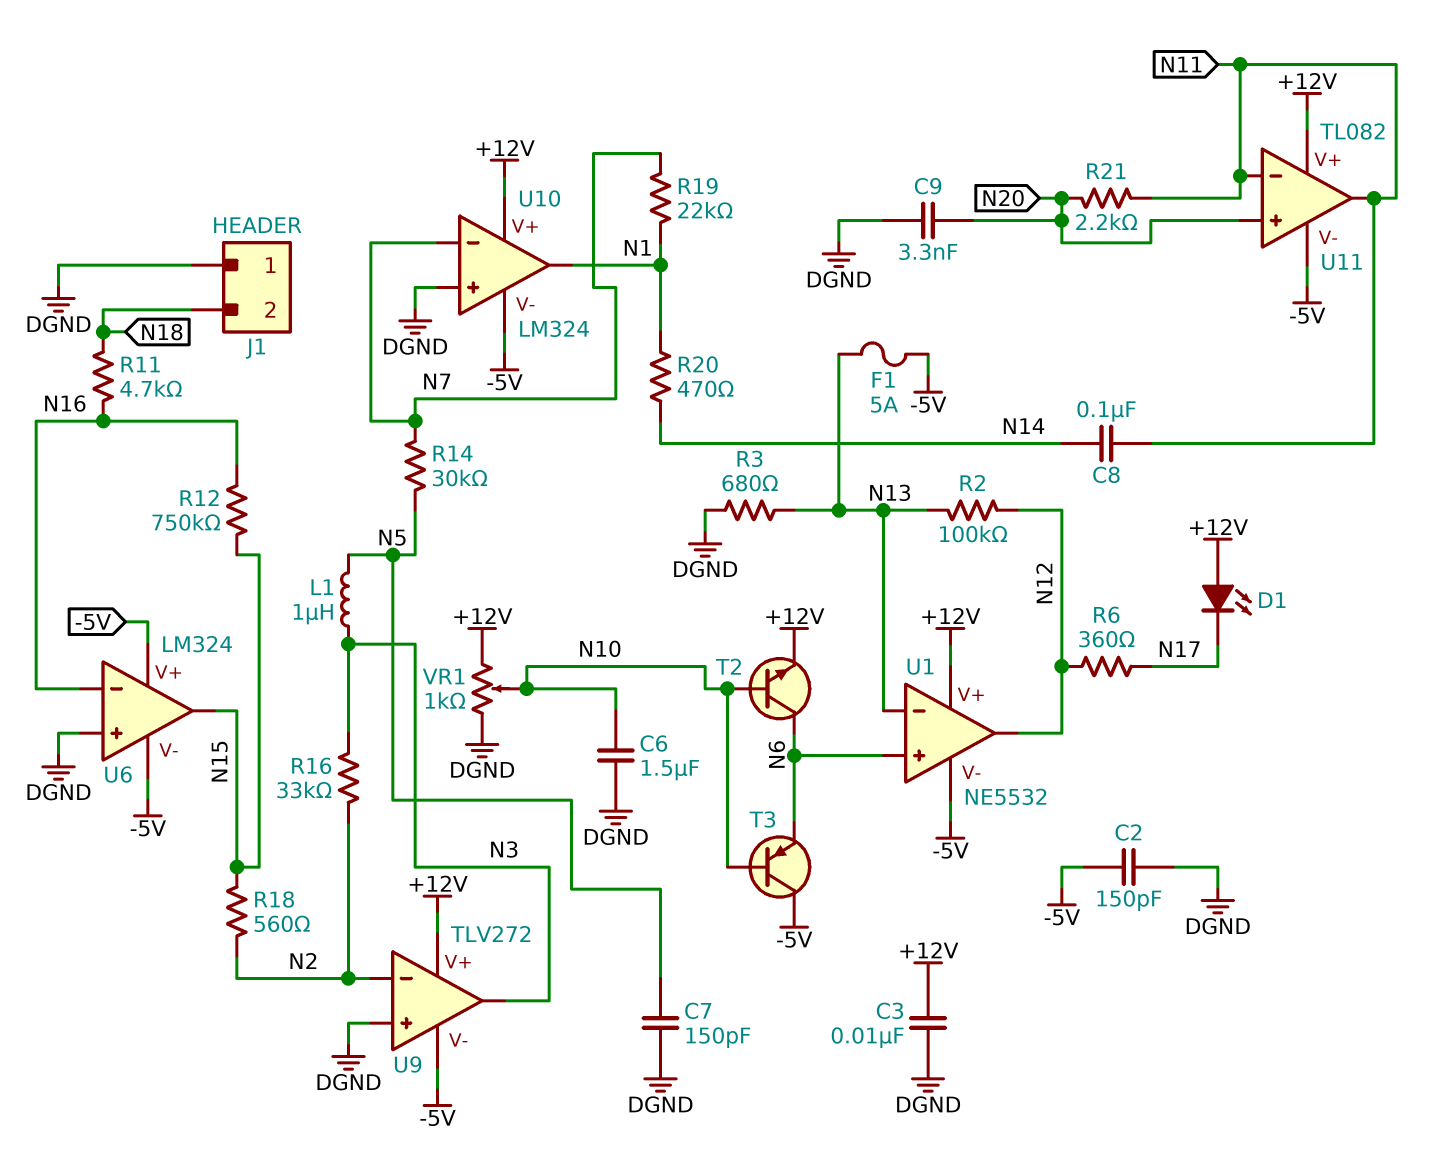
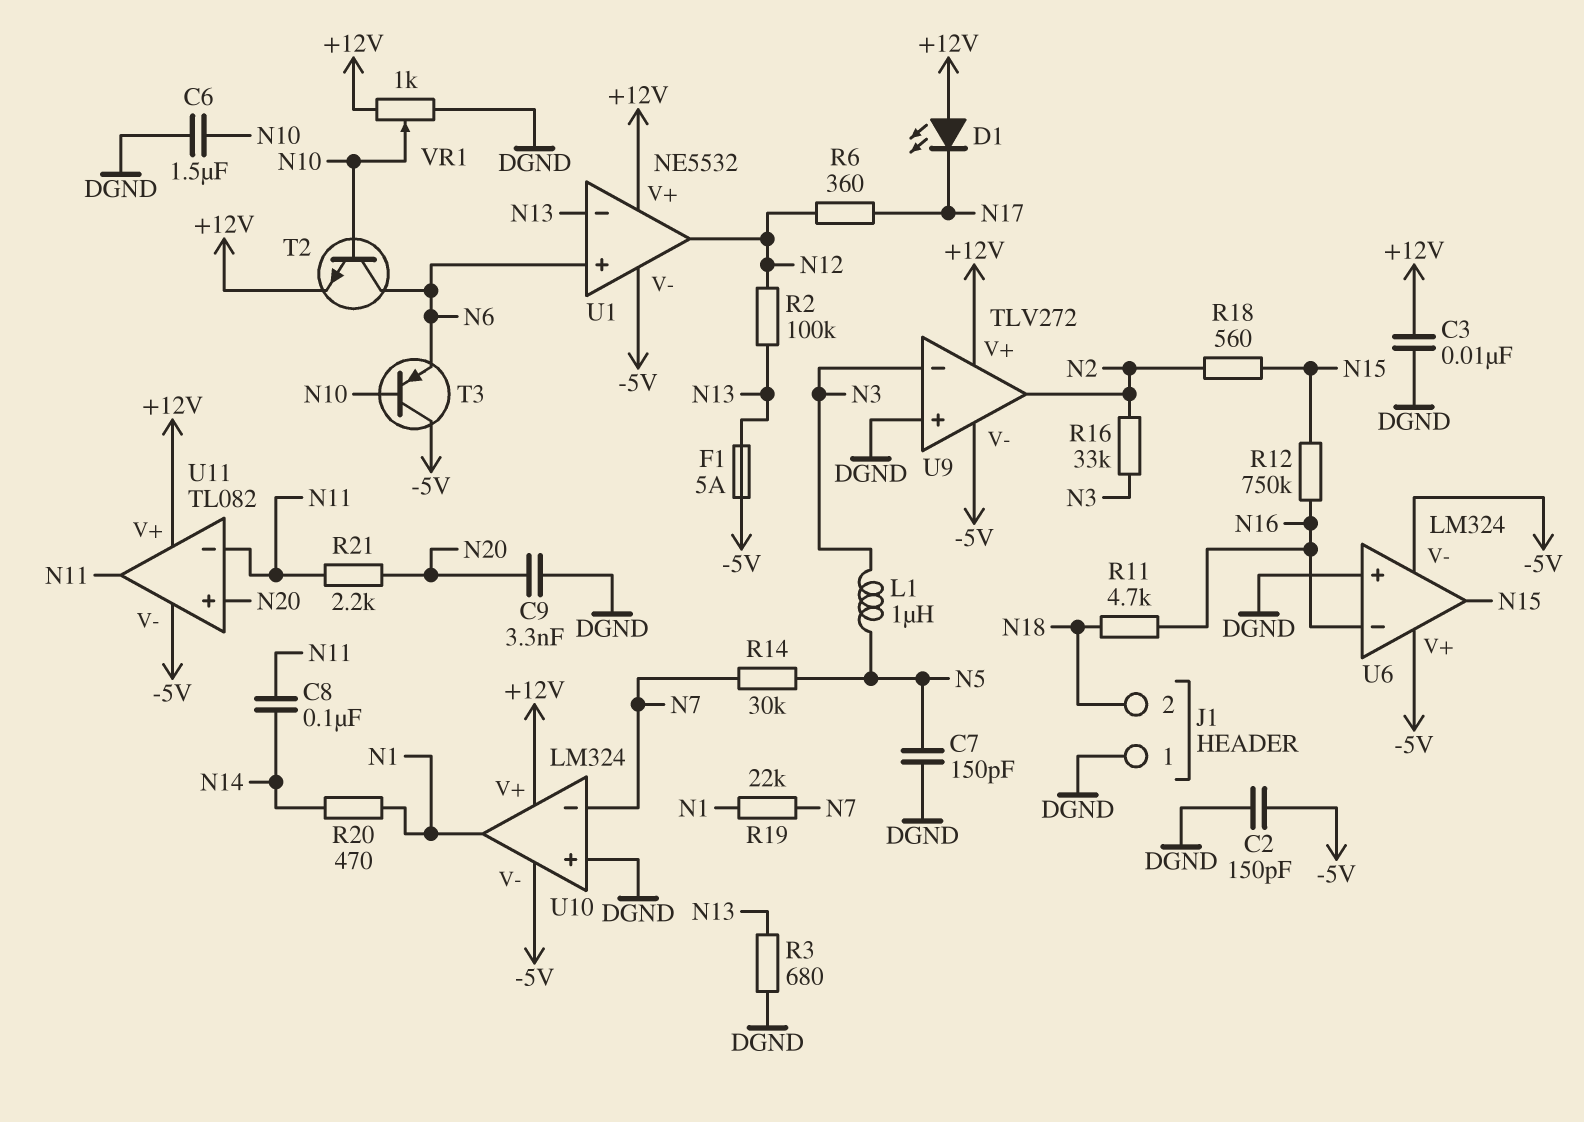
U9 pin in-: N2 -> N3
U9 pin out: N3 -> N2

